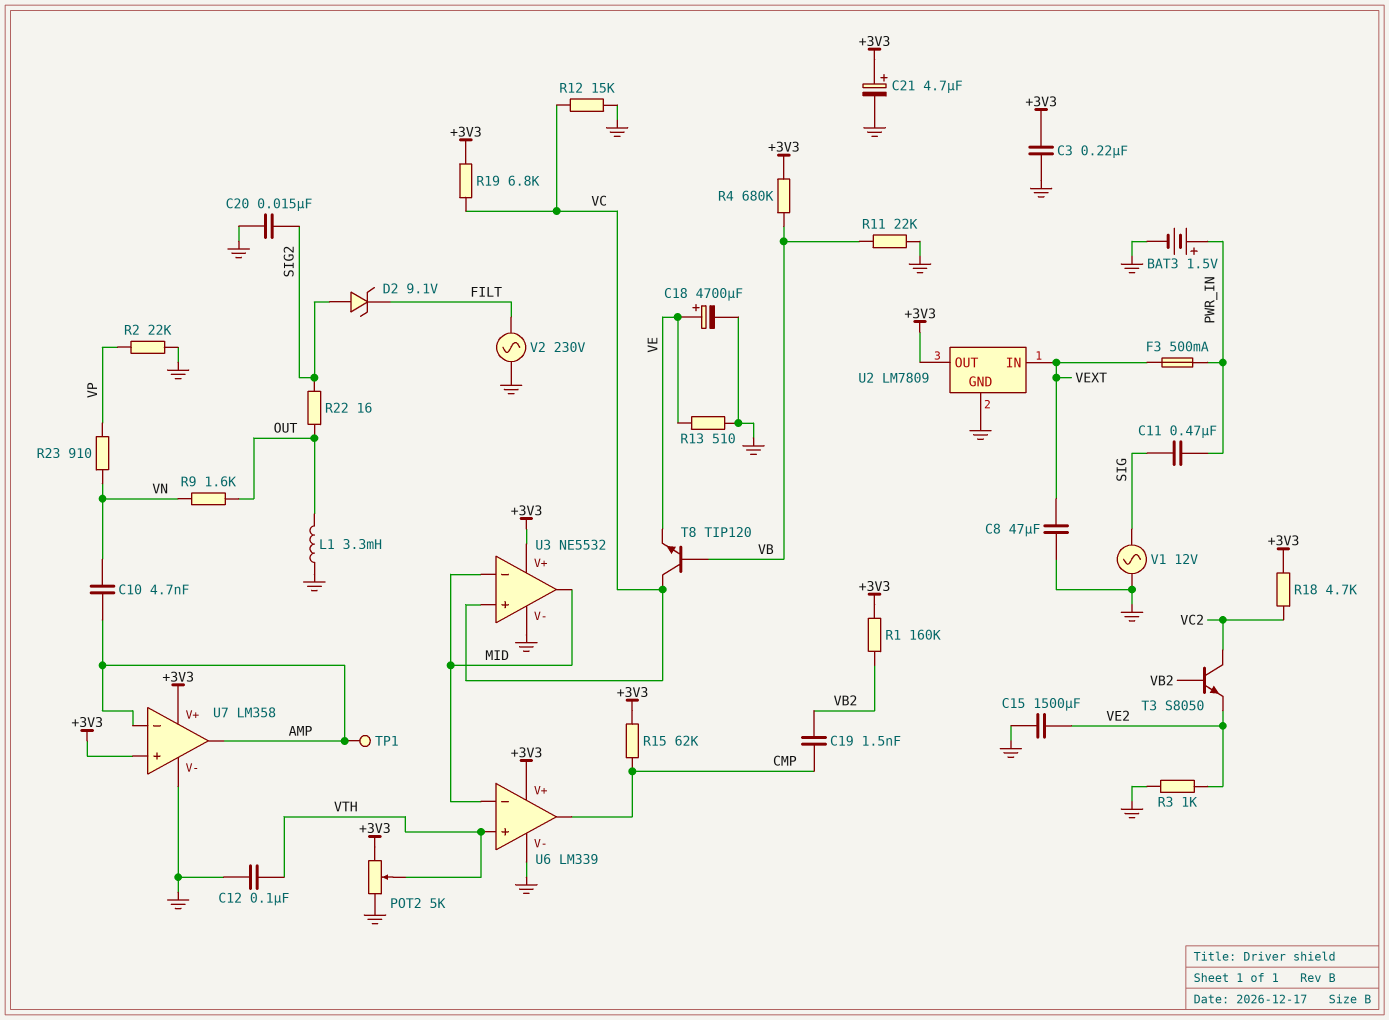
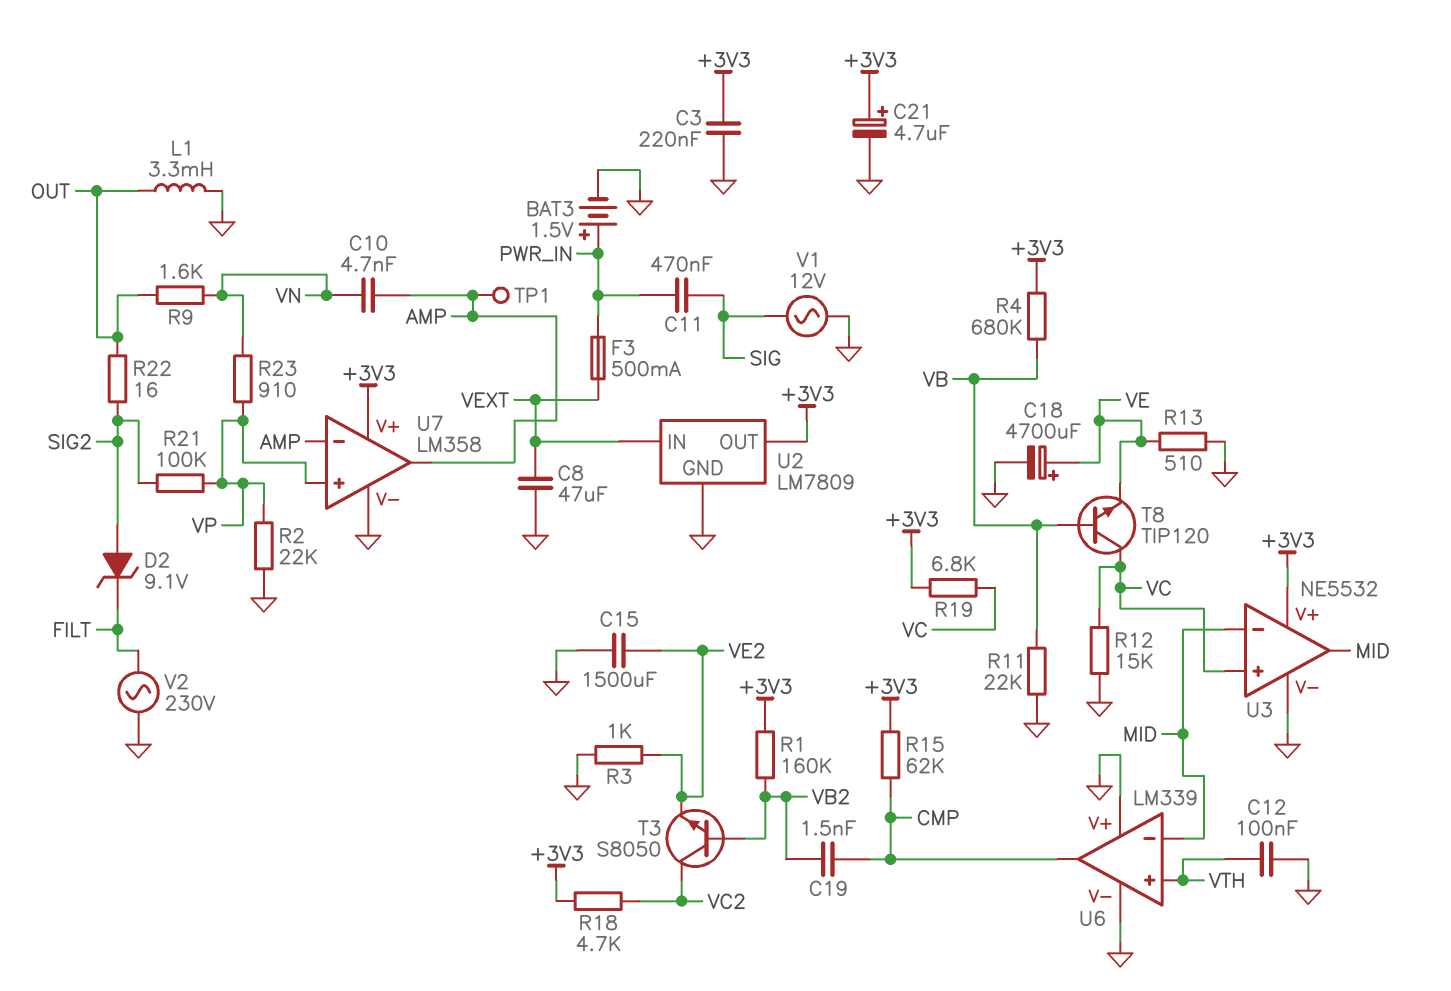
C20: 15nF (GND, SIG2) -> none
POT2: 5k (+3V3, GND, wiper VTH) -> none
R21: none -> 100k (SIG2, VP)
U6 pin V+: +3V3 -> GND
U7 pin in+: +3V3 -> VP

